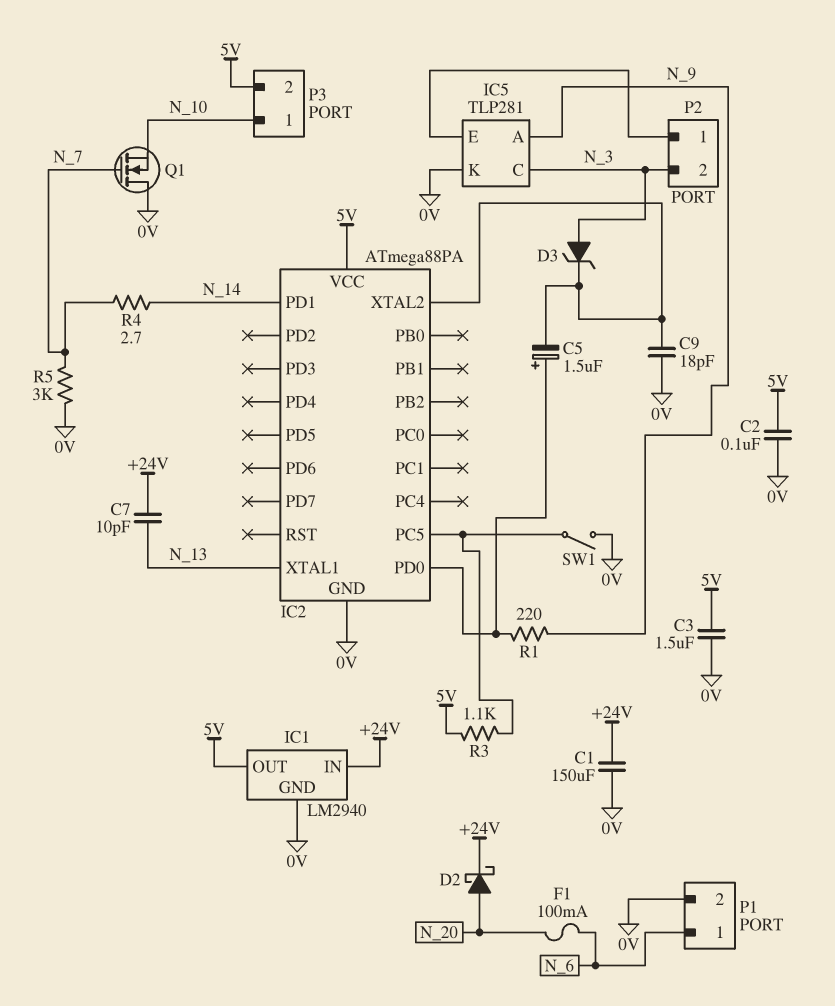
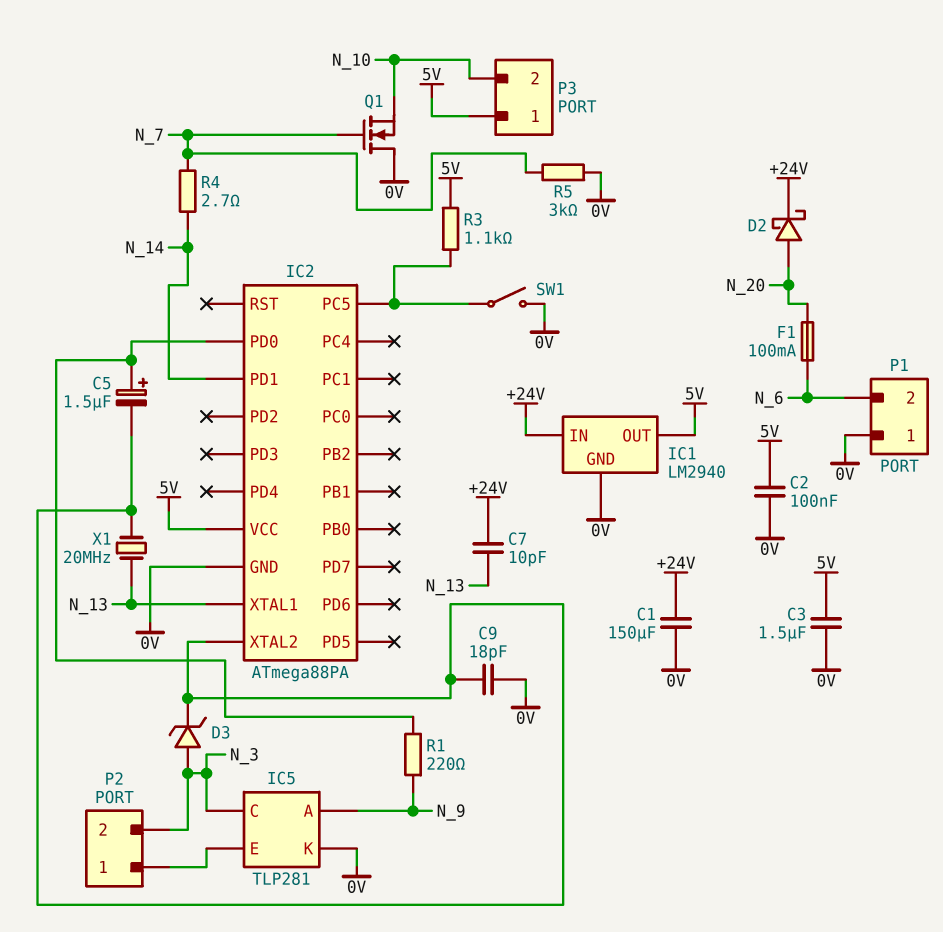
P1 pin 1: N_6 -> 0V
P1 pin 2: 0V -> N_6
P3 pin 1: N_10 -> 5V
P3 pin 2: 5V -> N_10
X1: none -> 20MHz (IC2/XTAL2, N_13)

